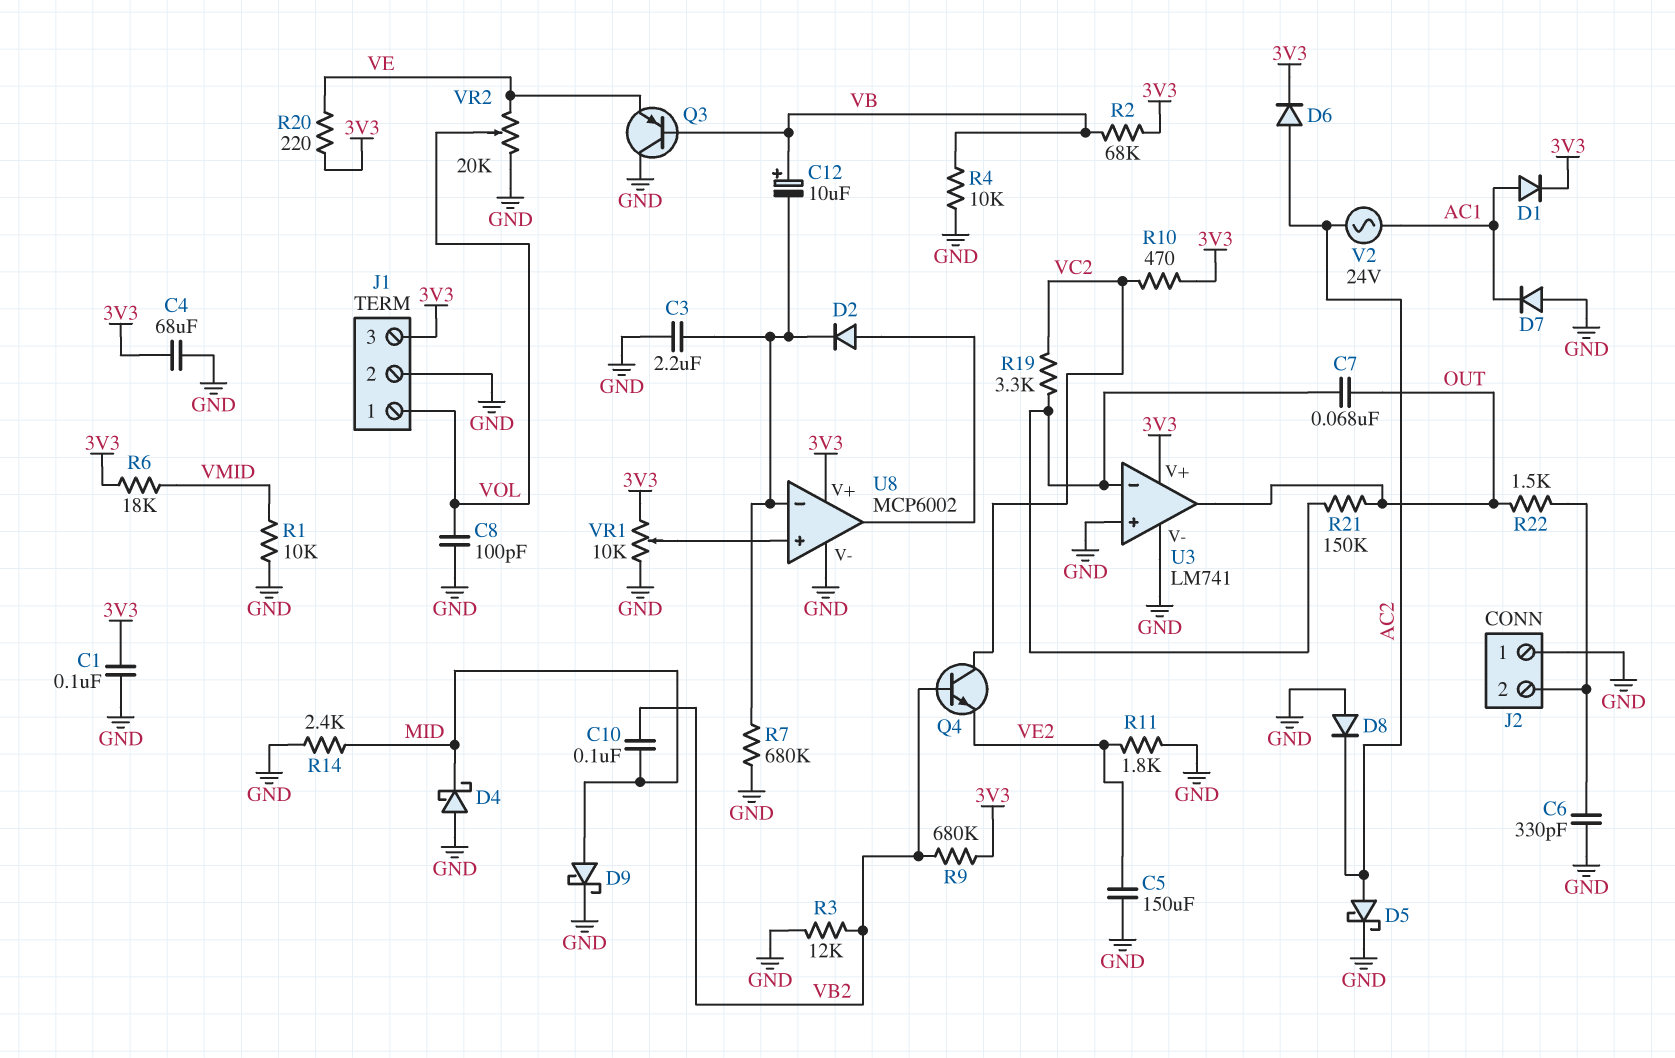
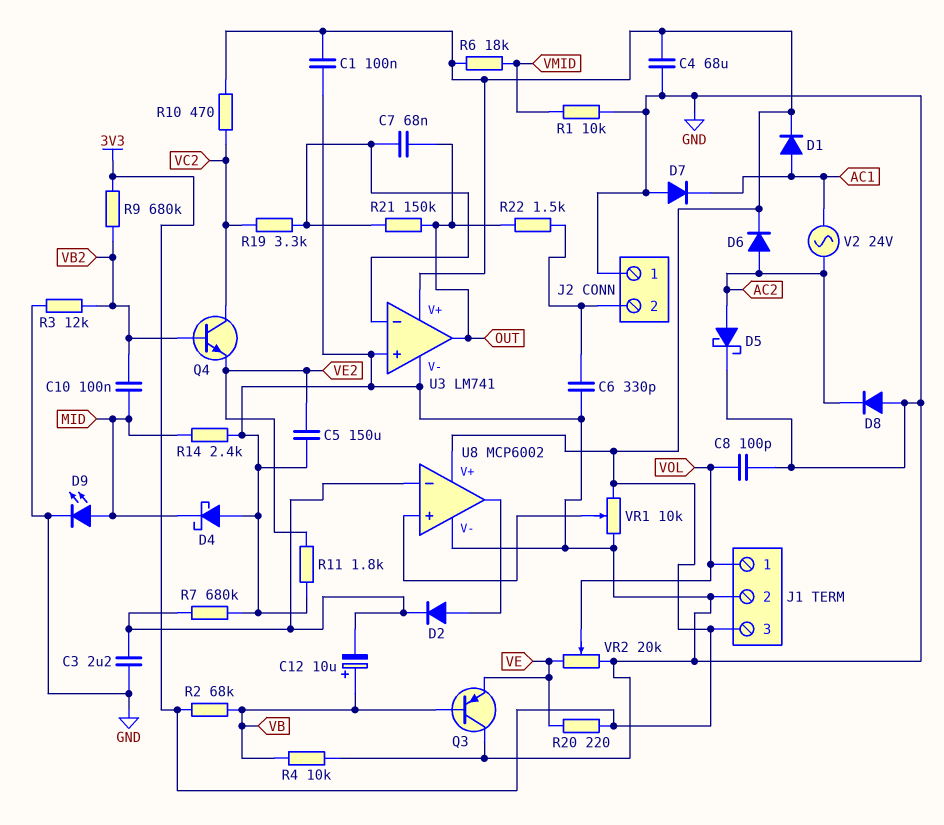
D9: schottky (A MID, K GND) -> LED (A MID, K GND)

